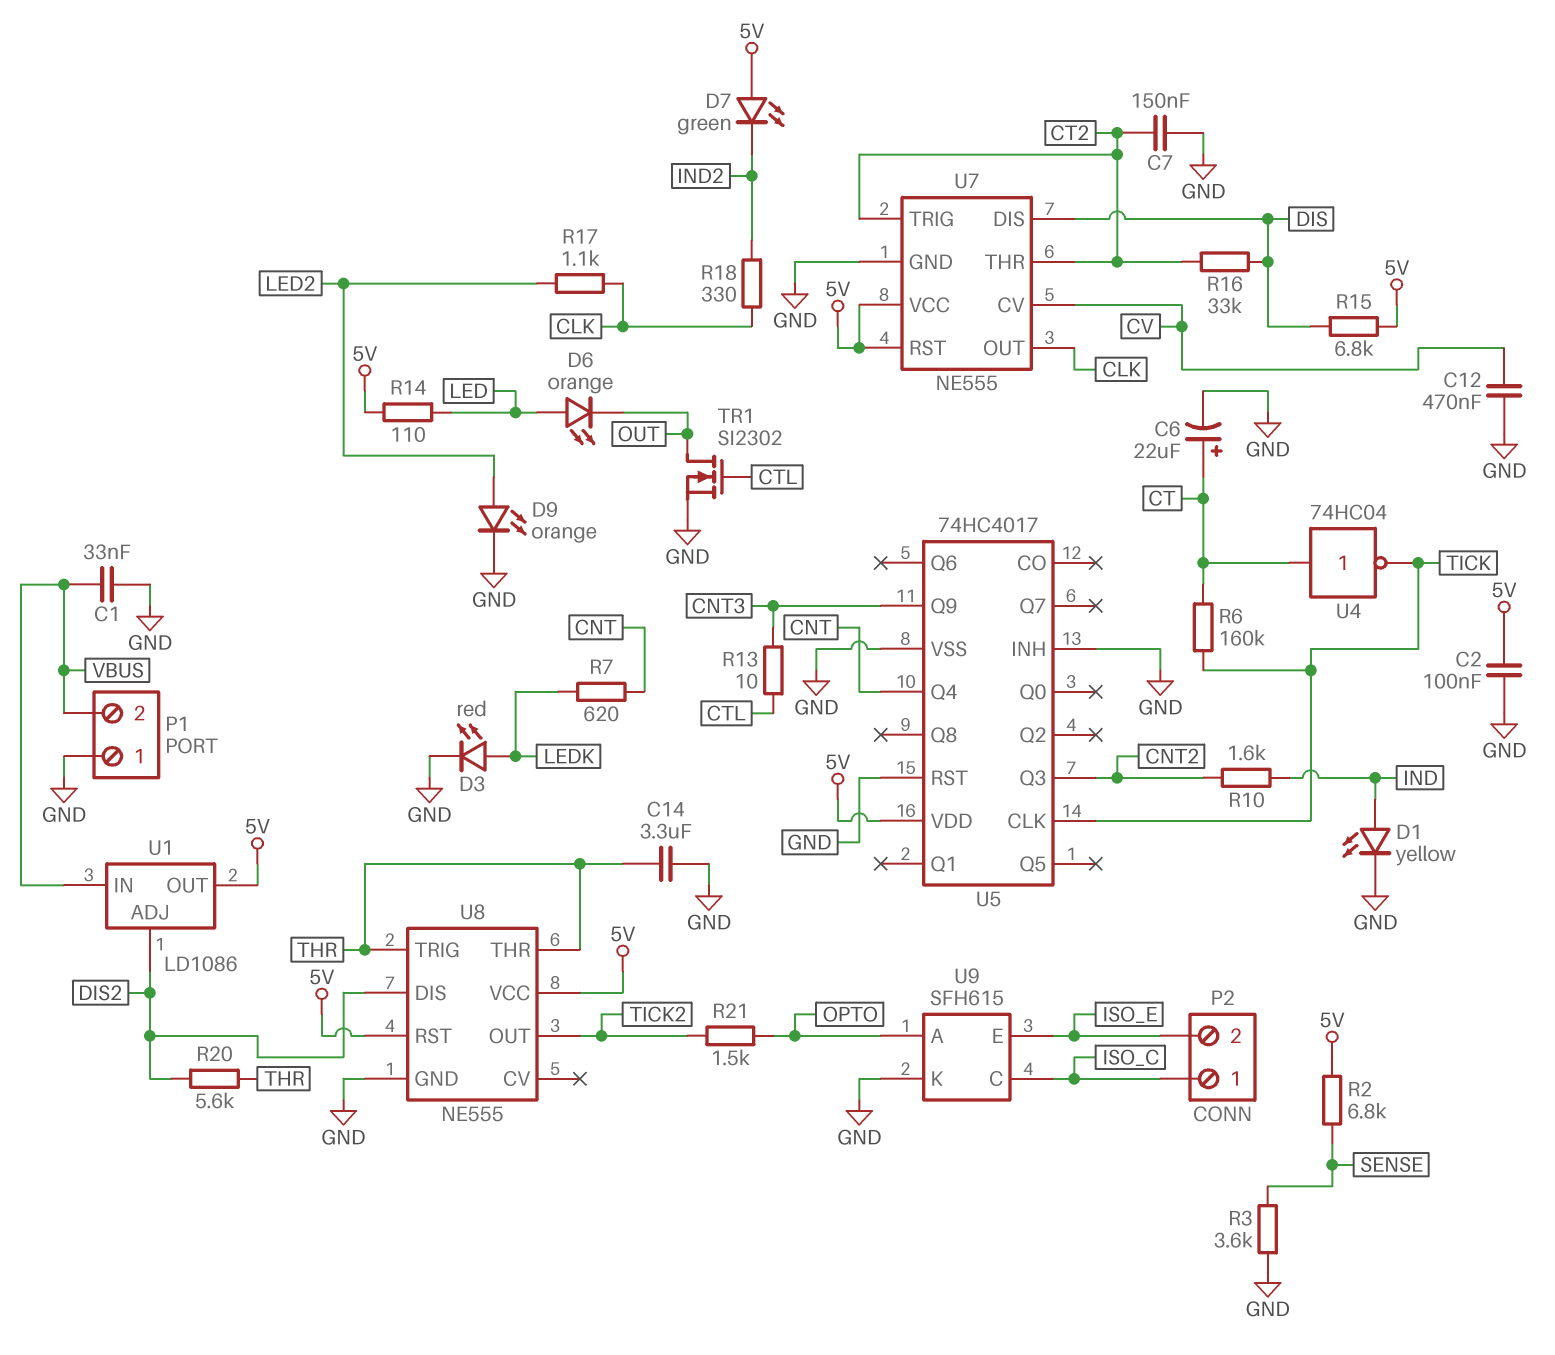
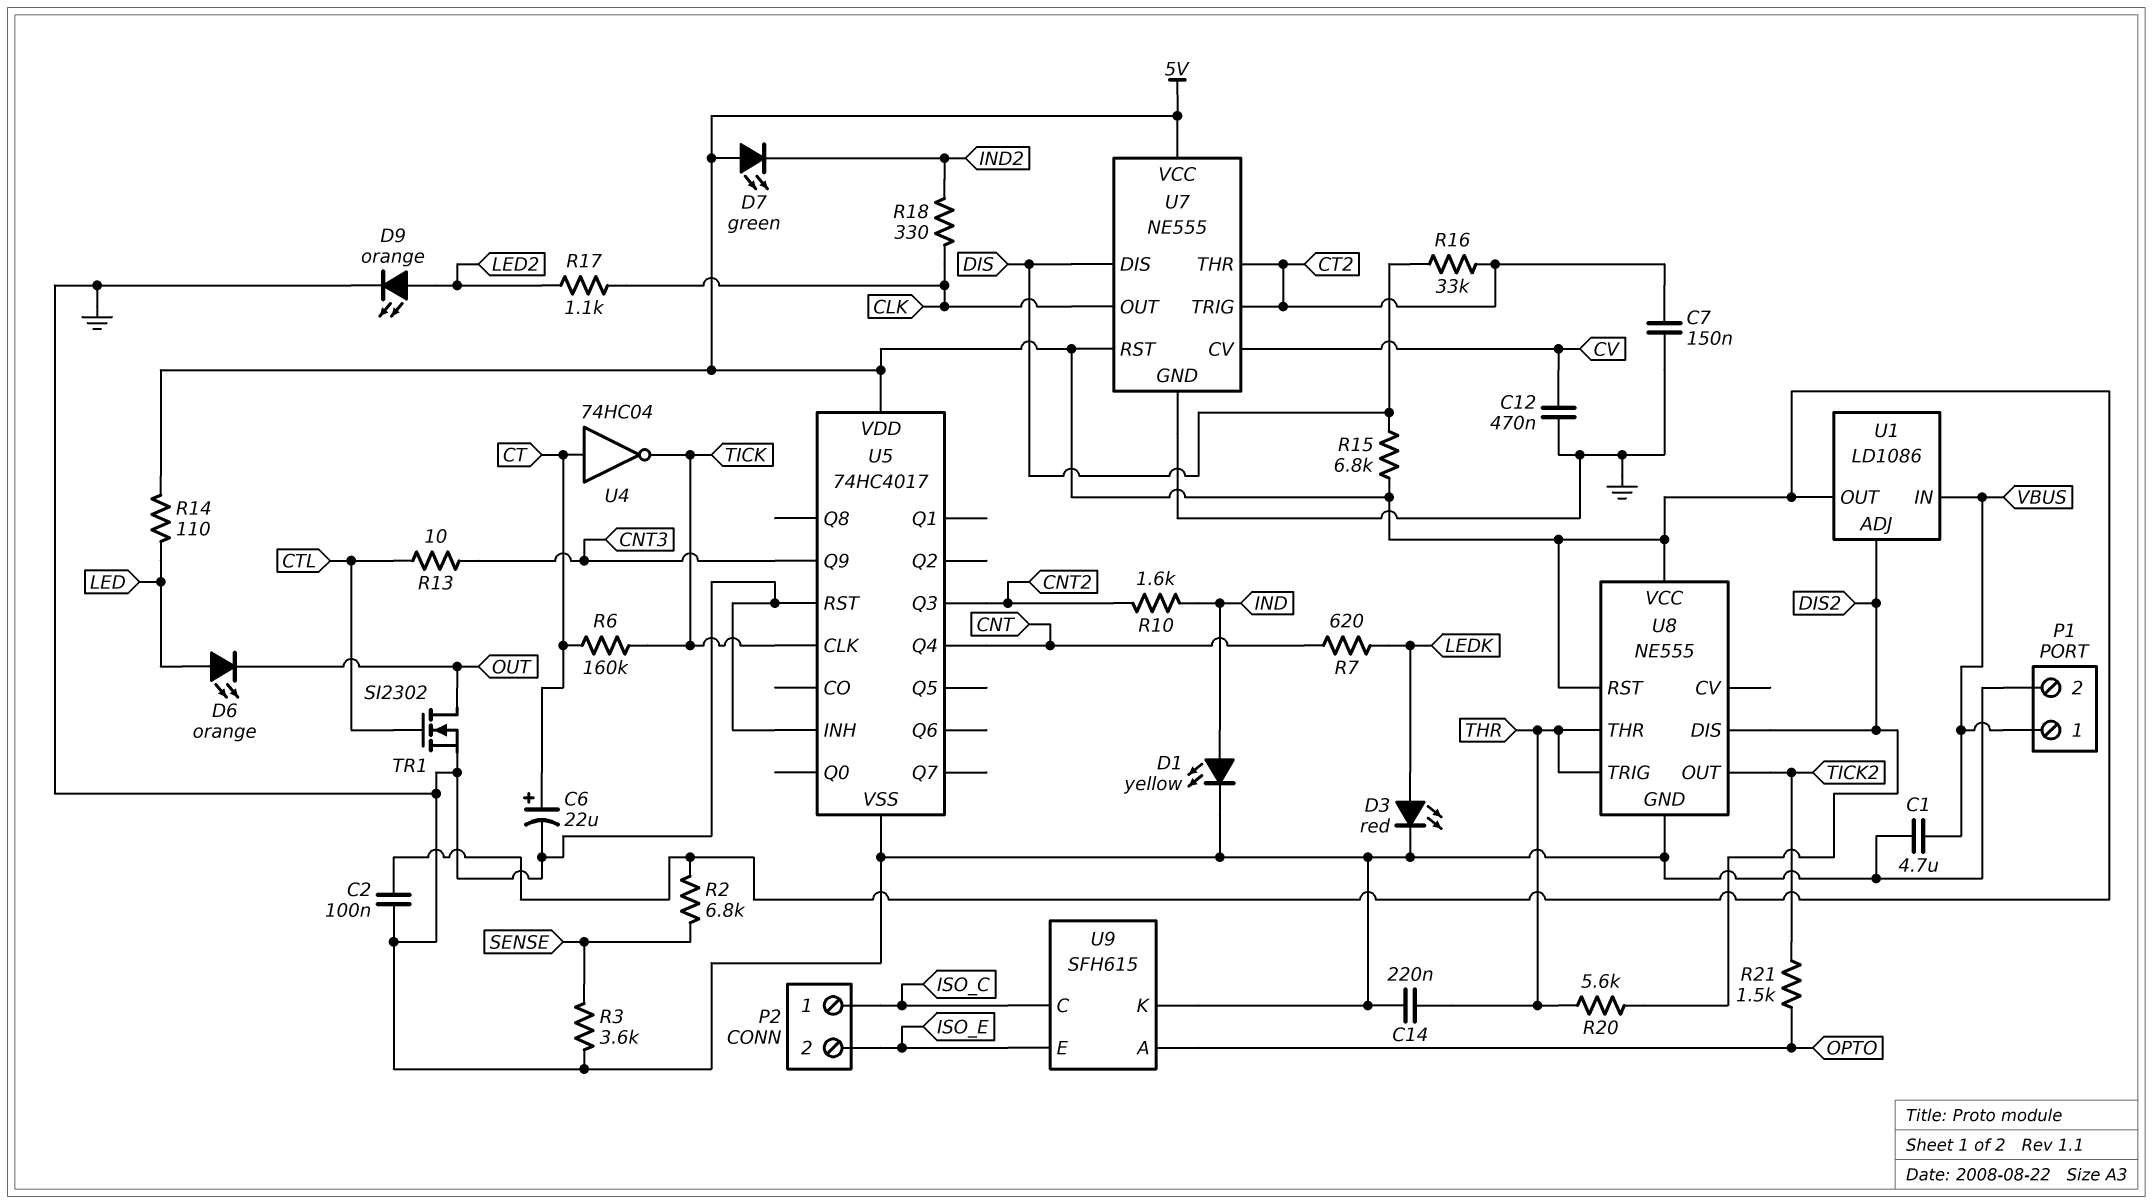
C1: 33nF (GND, VBUS) -> 4.7uF (GND, VBUS)
C14: 3.3uF (GND, THR) -> 220nF (GND, THR)
P1 pin 1: GND -> VBUS
P1 pin 2: VBUS -> GND

